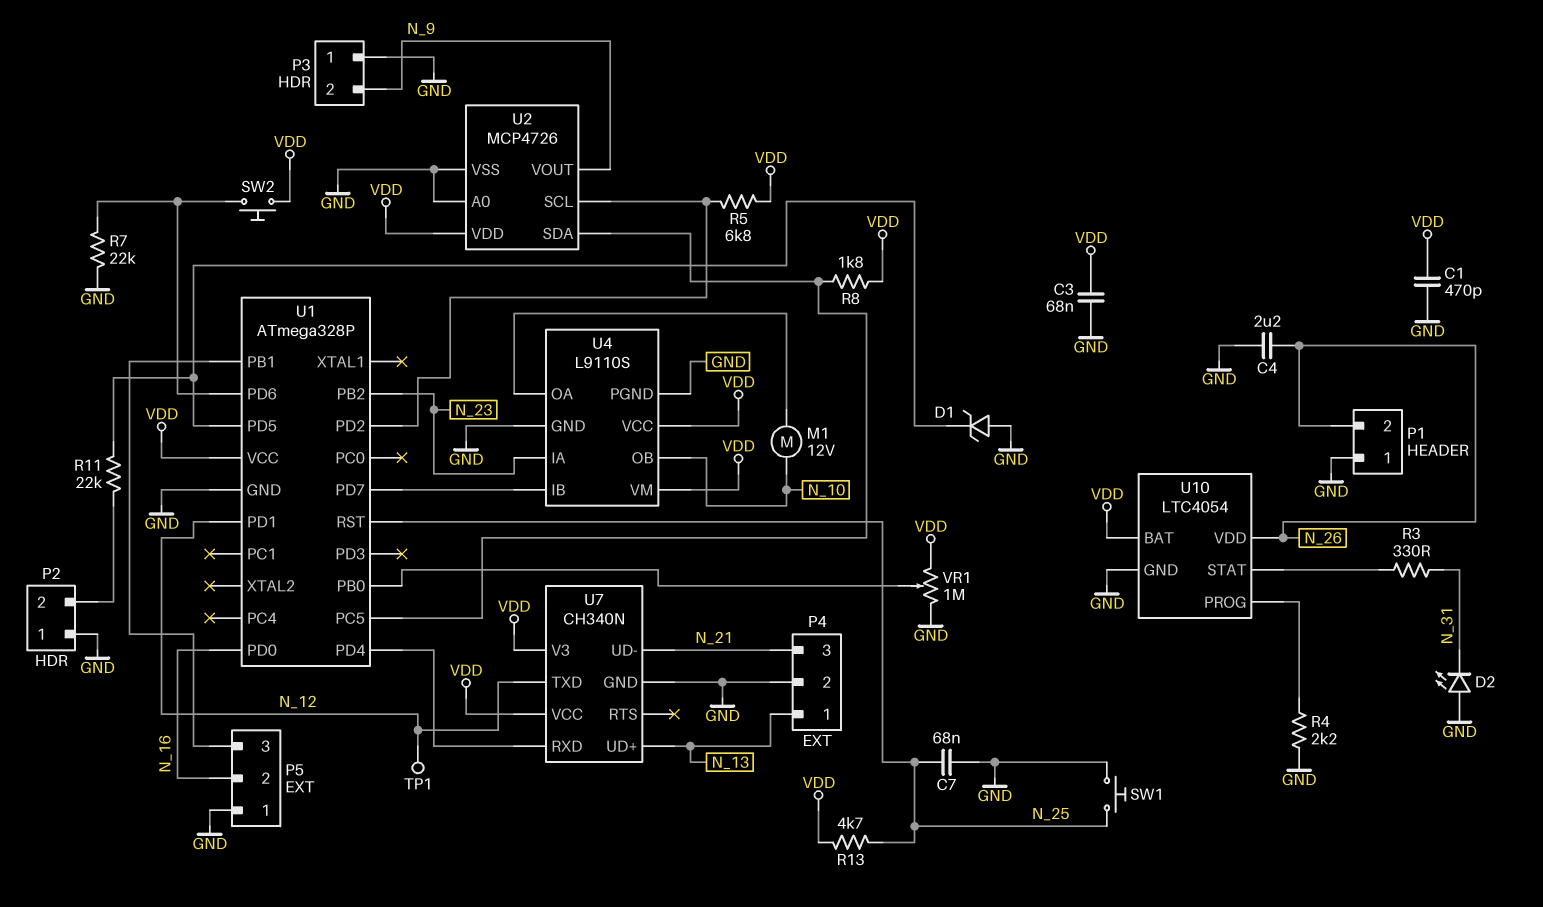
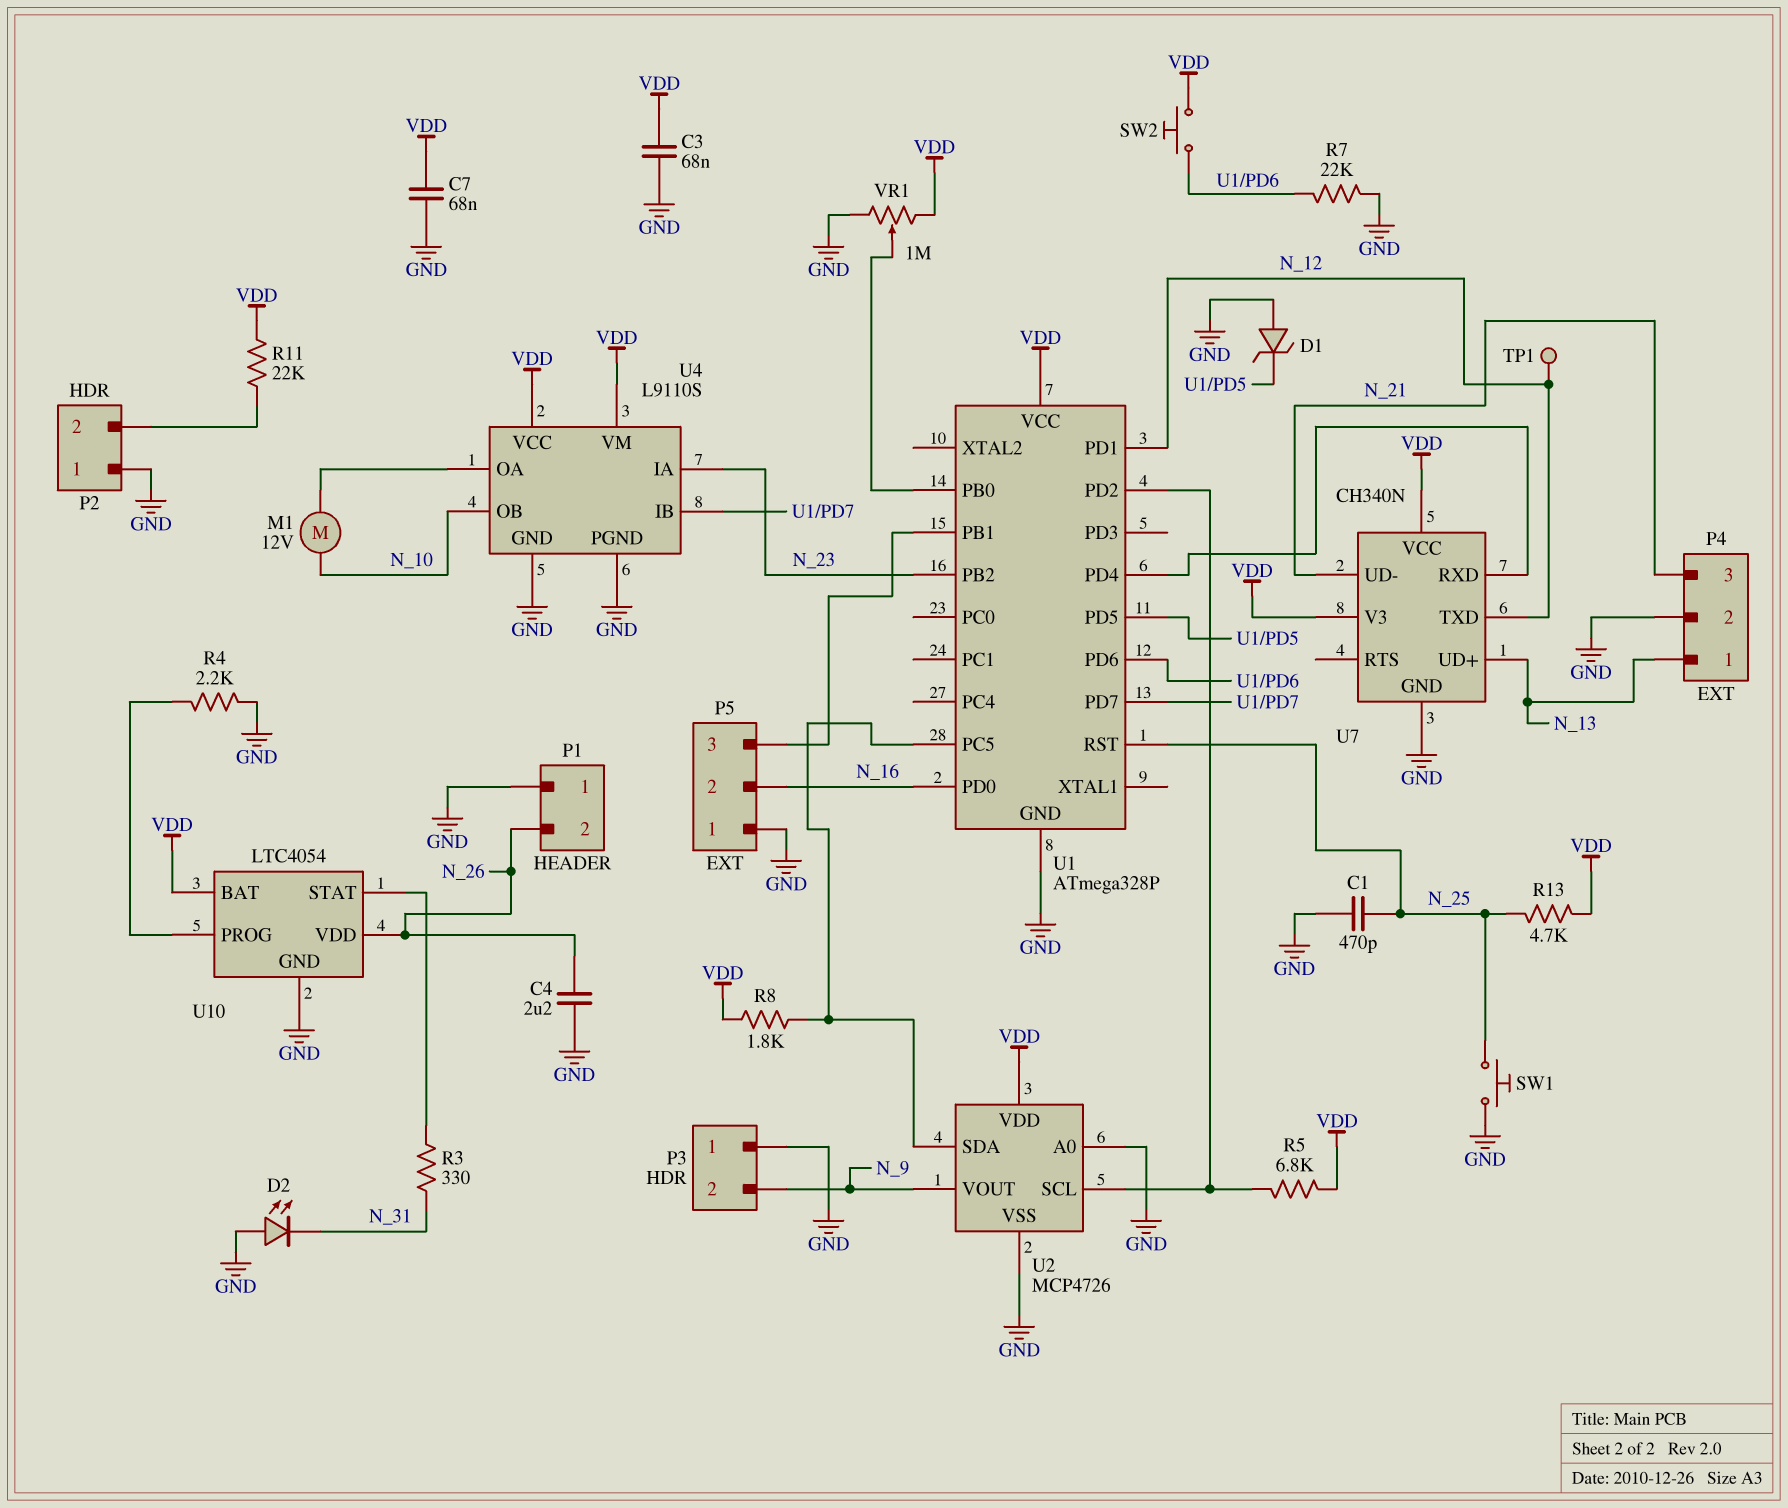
C1: 470pF (GND, VDD) -> 470pF (GND, N_25)
C7: 68nF (GND, N_25) -> 68nF (GND, VDD)
R11: 22k (P2/2, U1/PD5) -> 22k (P2/2, VDD)

